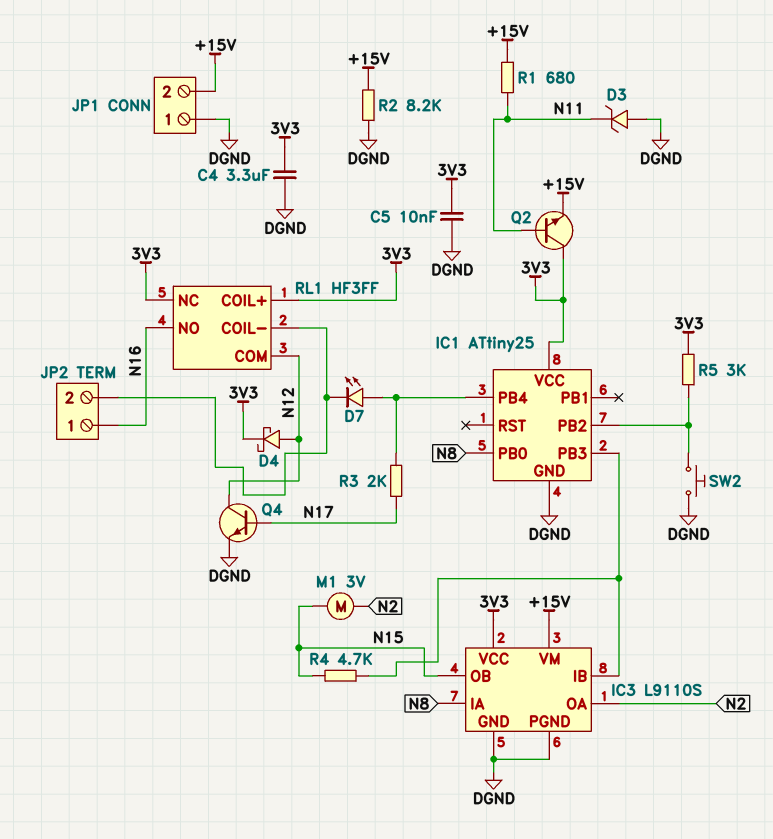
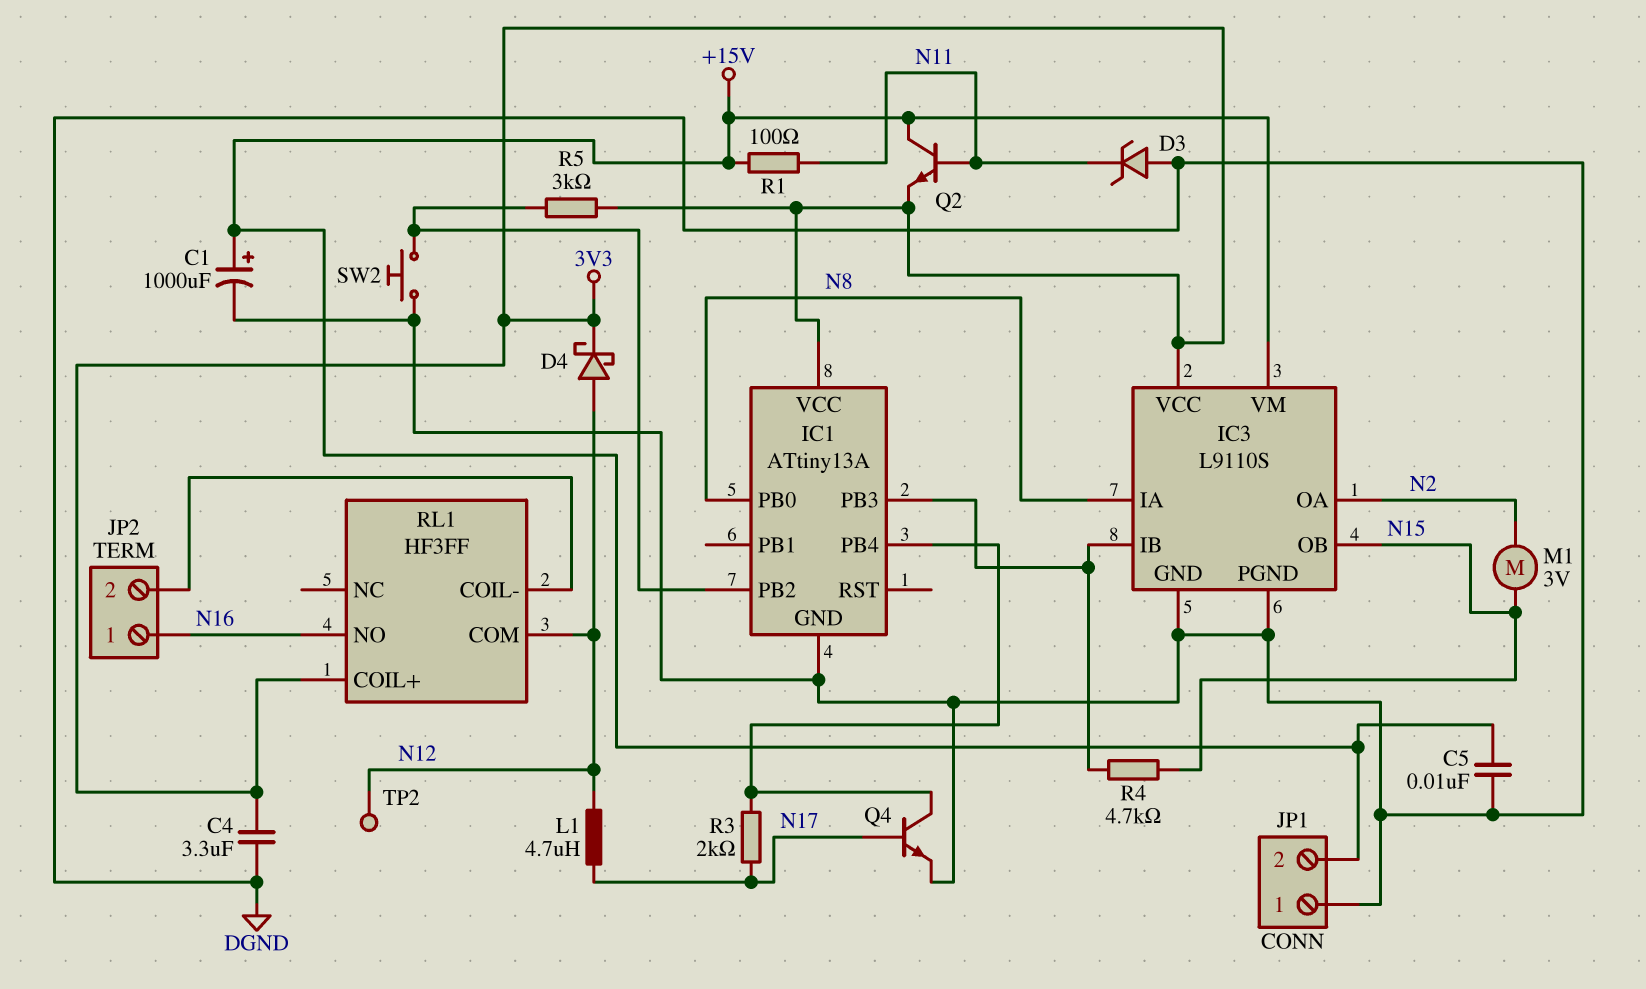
C1: none -> 1000uF (plus +15V, minus DGND)
C5: 10nF (3V3, DGND) -> 10nF (+15V, DGND)
D7: LED (A IC1/PB4, K JP2/2) -> none
IC1: ATtiny25 -> ATtiny13A
L1: none -> 4.7uH (N12, N17)
Q2: NPN (B N11, C 3V3, E +15V) -> NPN (B N11, C +15V, E 3V3)
Q4: NPN (B N17, C N12, E DGND) -> NPN (B N17, C IC1/PB4, E DGND)
R1: 680 (+15V, N11) -> 100 (+15V, N11)
R2: 8.2k (+15V, DGND) -> none
RL1 pin NC: 3V3 -> none
TP2: none -> test point (N12)

